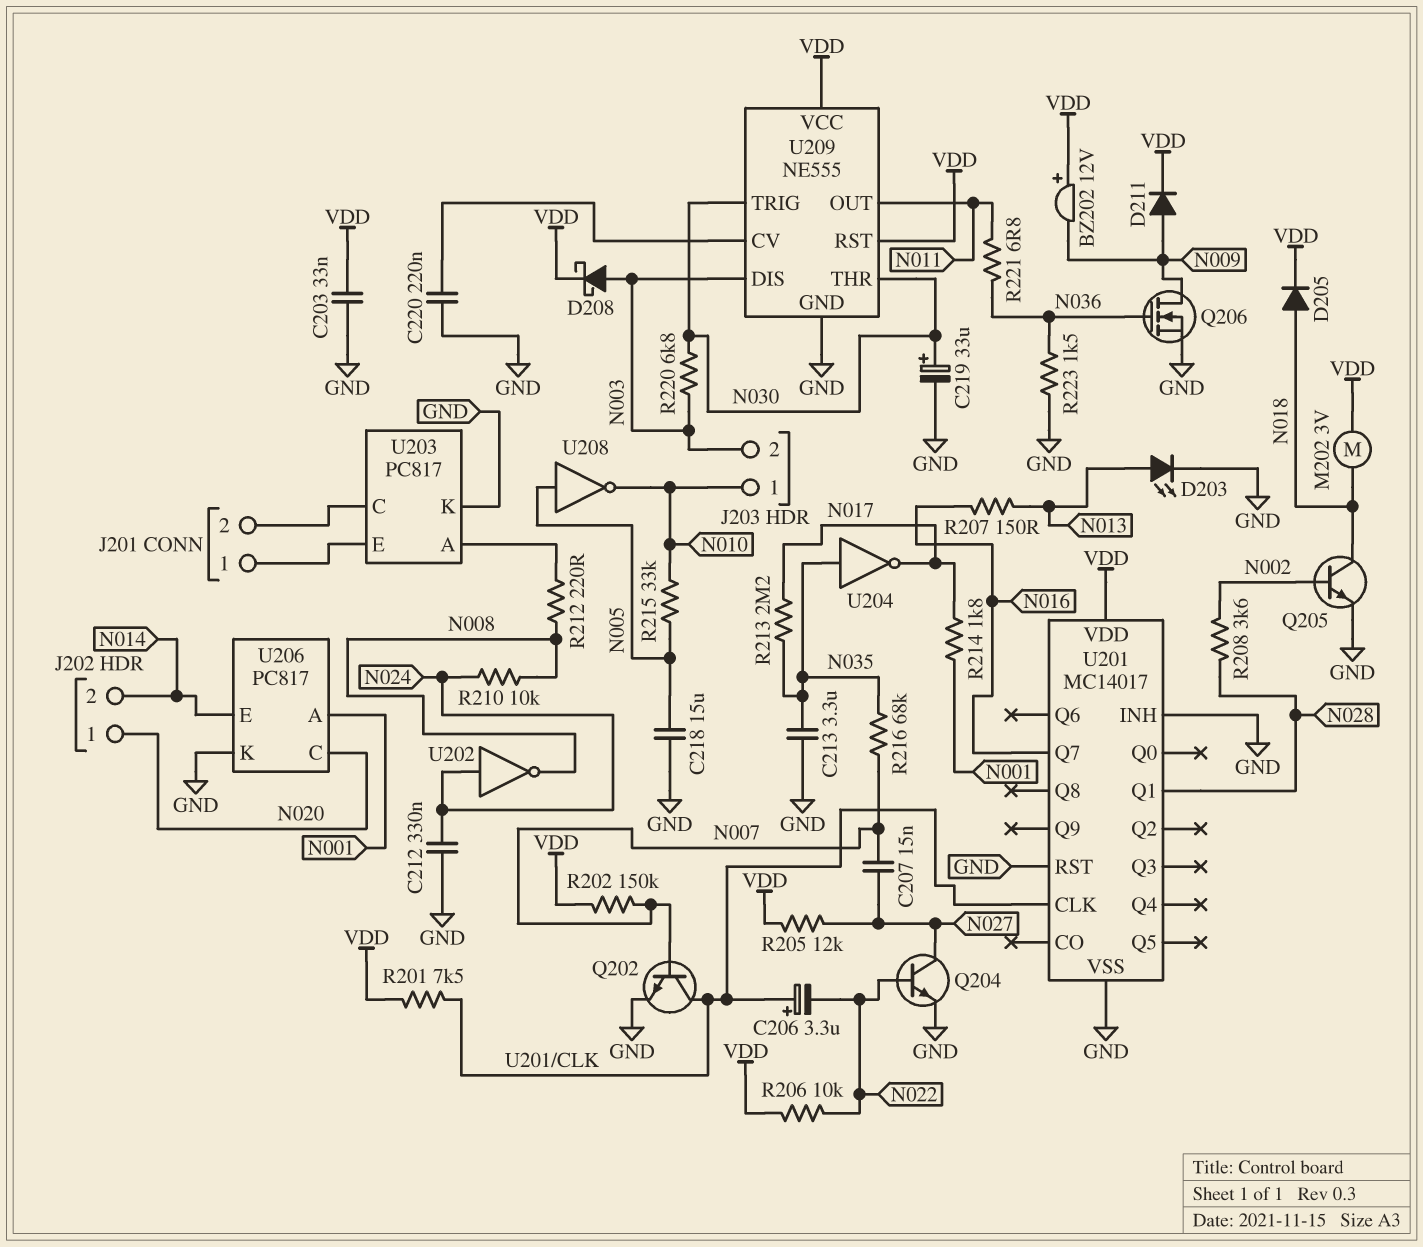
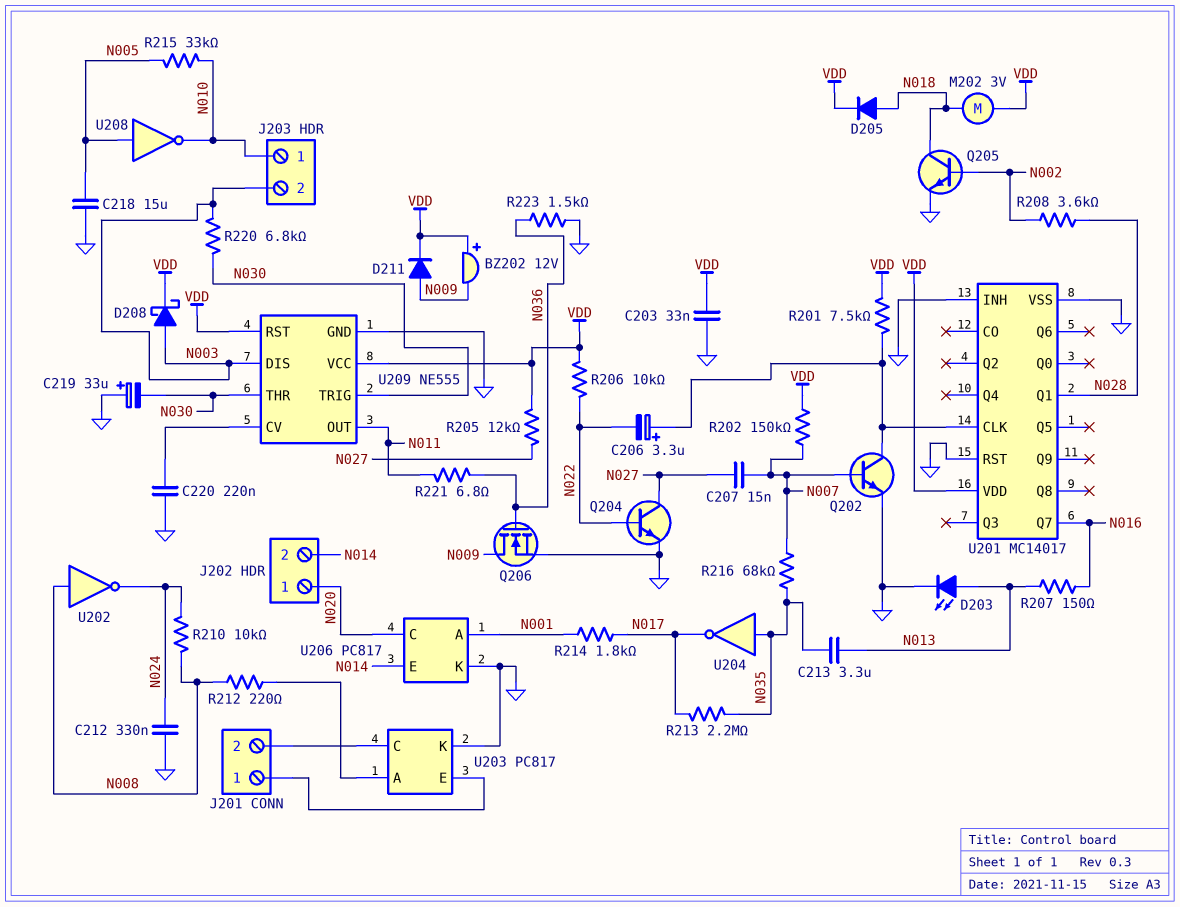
C213: 3.3uF (GND, N035) -> 3.3uF (N013, N035)
C219: 33uF (plus N030, minus GND) -> 33uF (plus GND, minus N030)
U202: NOT (in N024, out N008) -> NOT (in N008, out N024)

